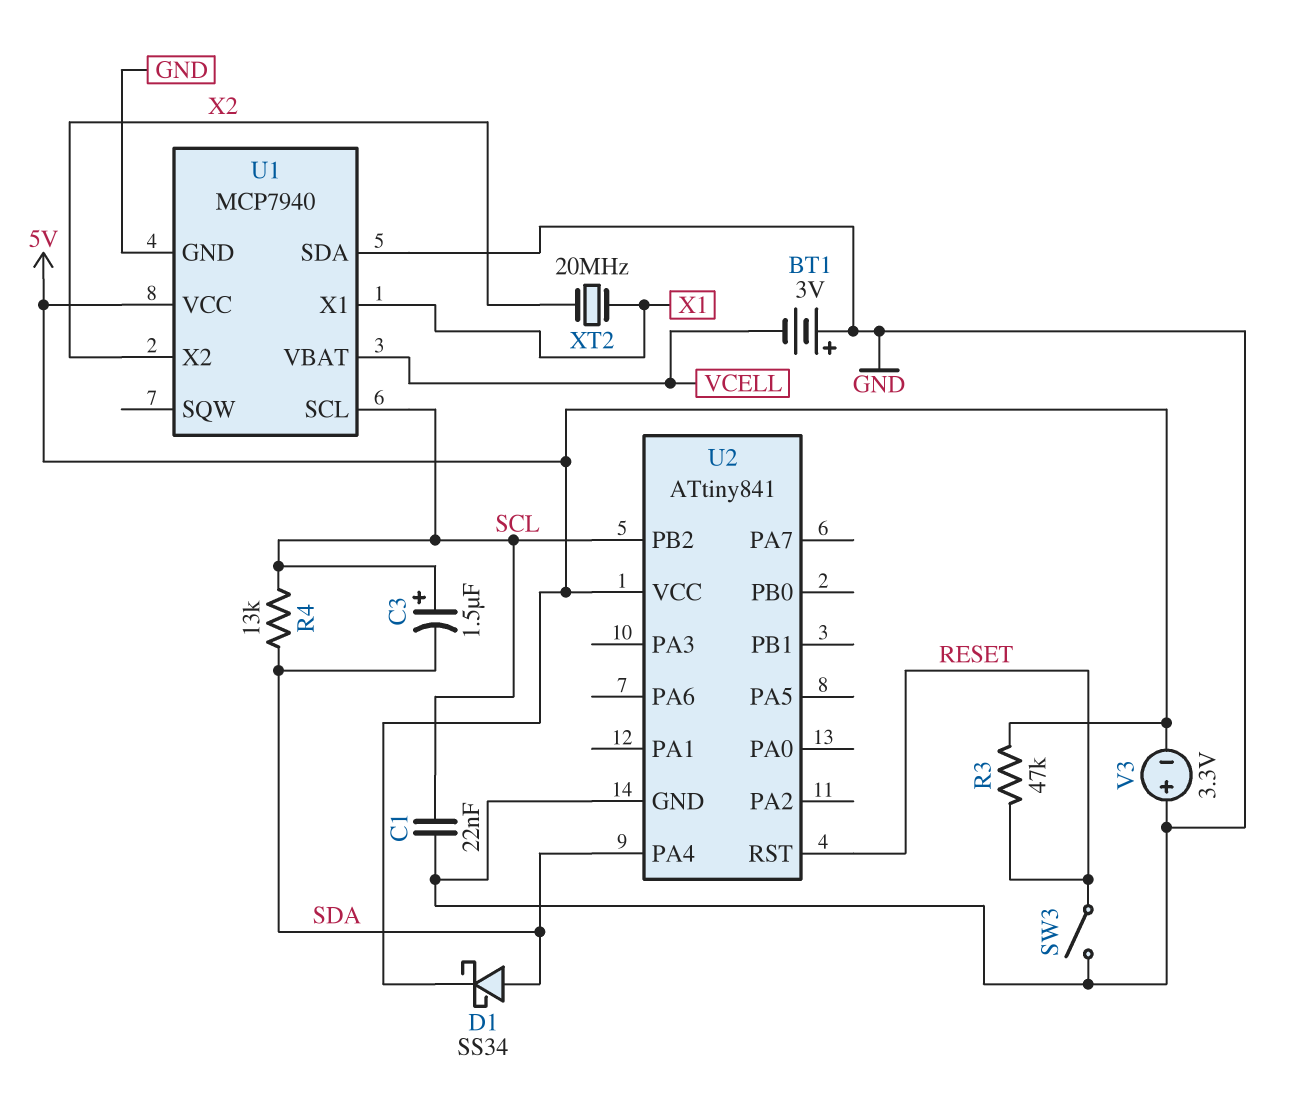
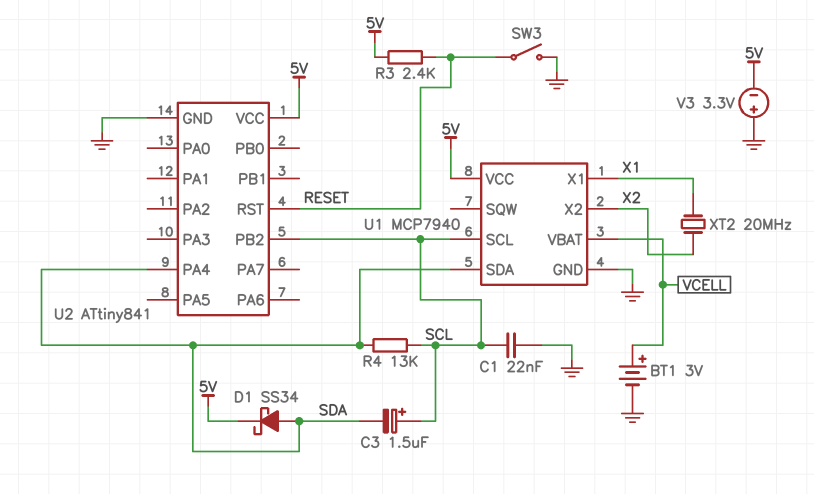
BT1: 3V (plus GND, minus VCELL) -> 3V (plus VCELL, minus GND)
R3: 47k (5V, RESET) -> 2.4k (5V, RESET)
U1 pin SDA: GND -> SDA

